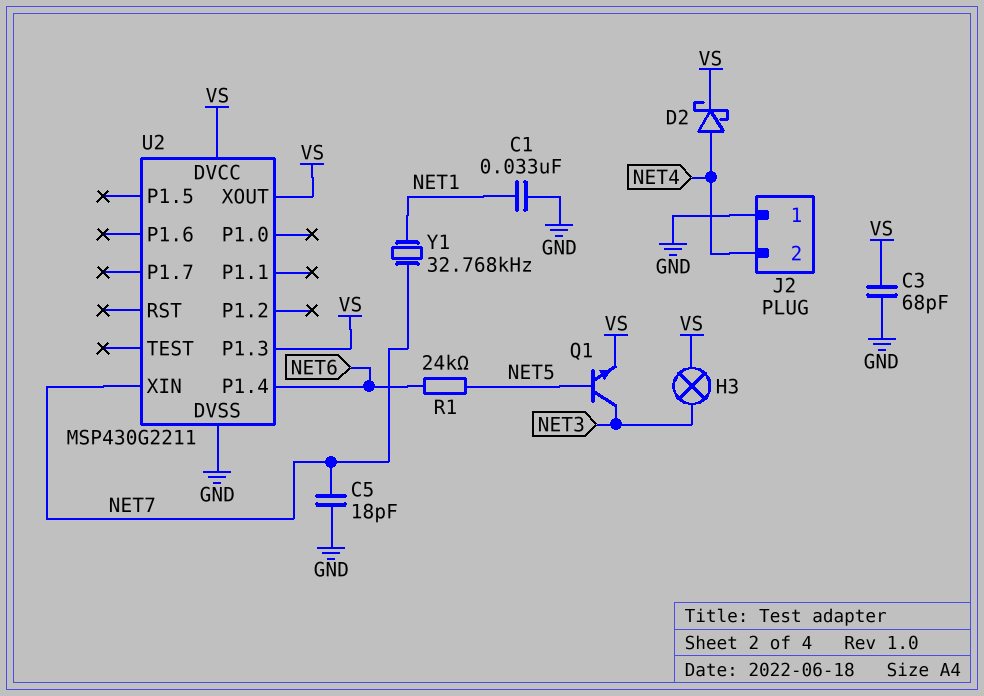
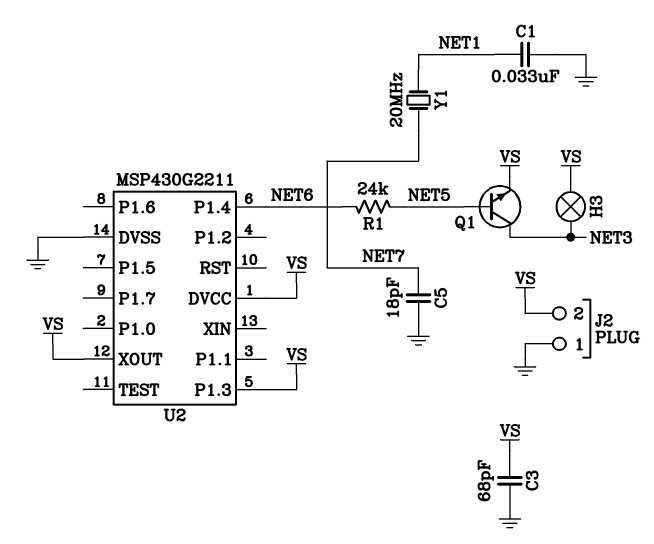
D2: schottky (A NET4, K VS) -> none
J2 pin 2: NET4 -> VS
U2 pin XIN: NET7 -> none
Y1: 32.768kHz (NET1, NET7) -> 20MHz (NET1, NET7)

